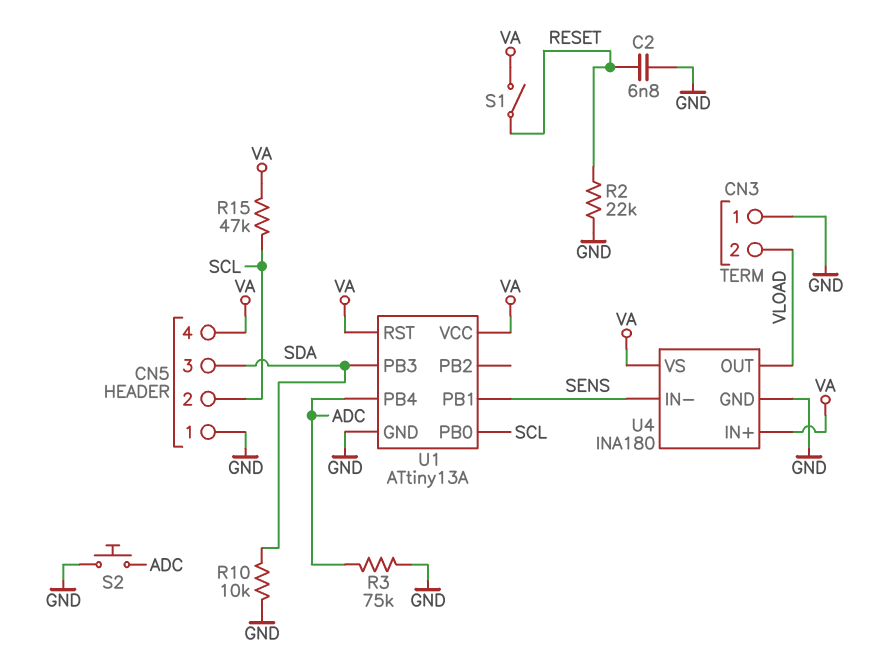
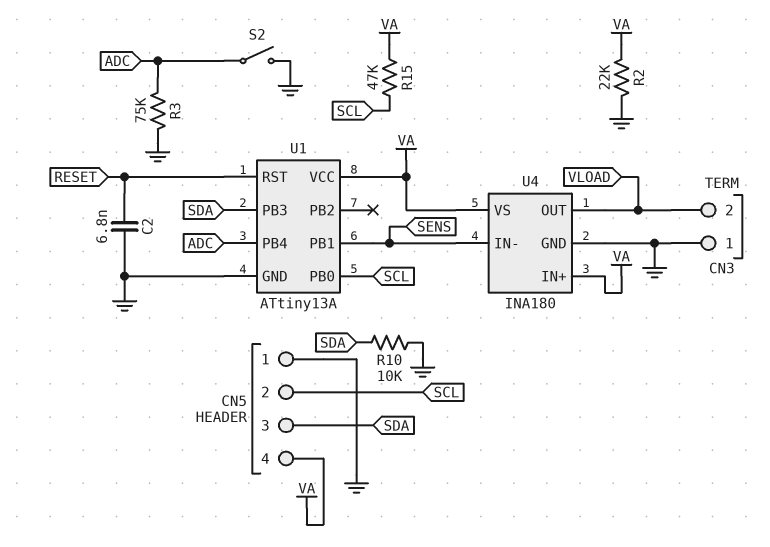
R2: 22k (GND, RESET) -> 22k (GND, VA)
S1: switch (RESET, VA) -> none
S2: button (ADC, GND) -> switch (ADC, GND)
U1 pin RST: VA -> RESET

